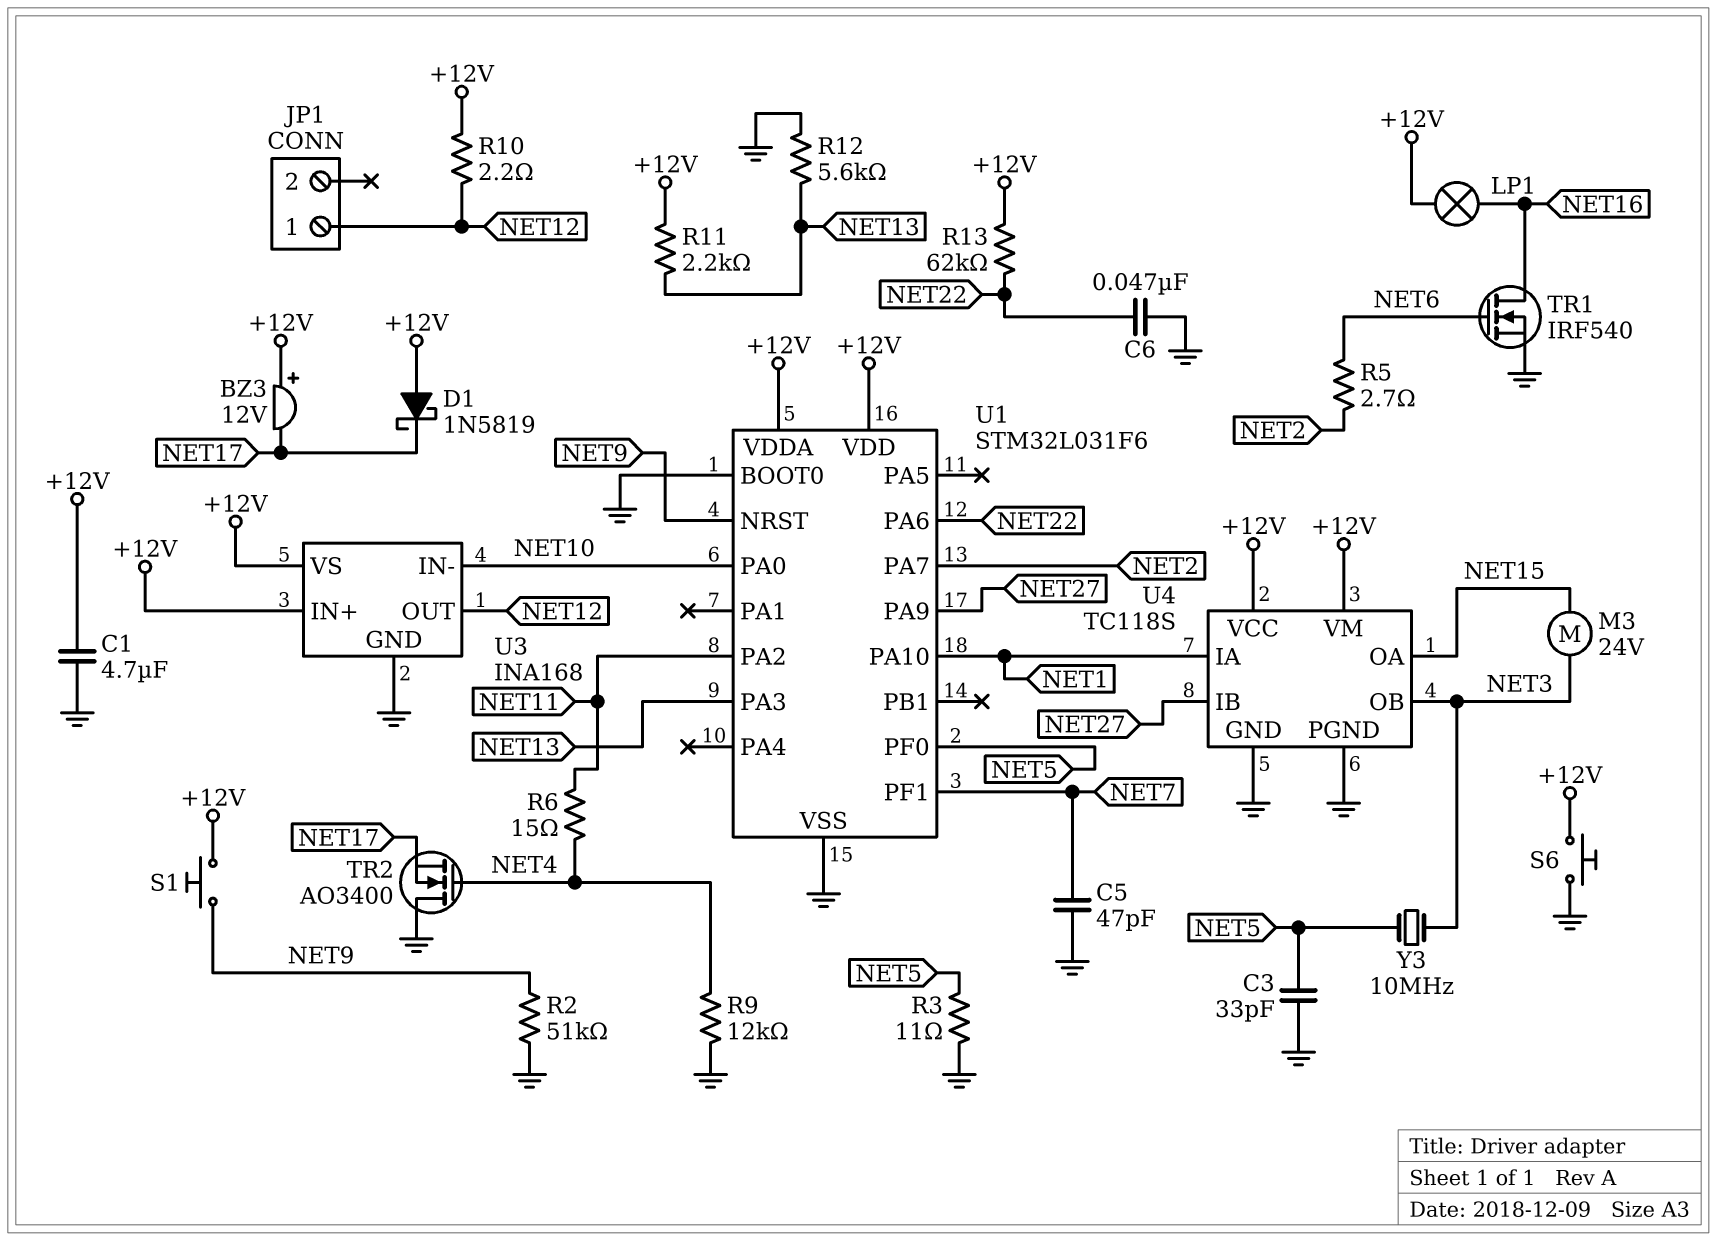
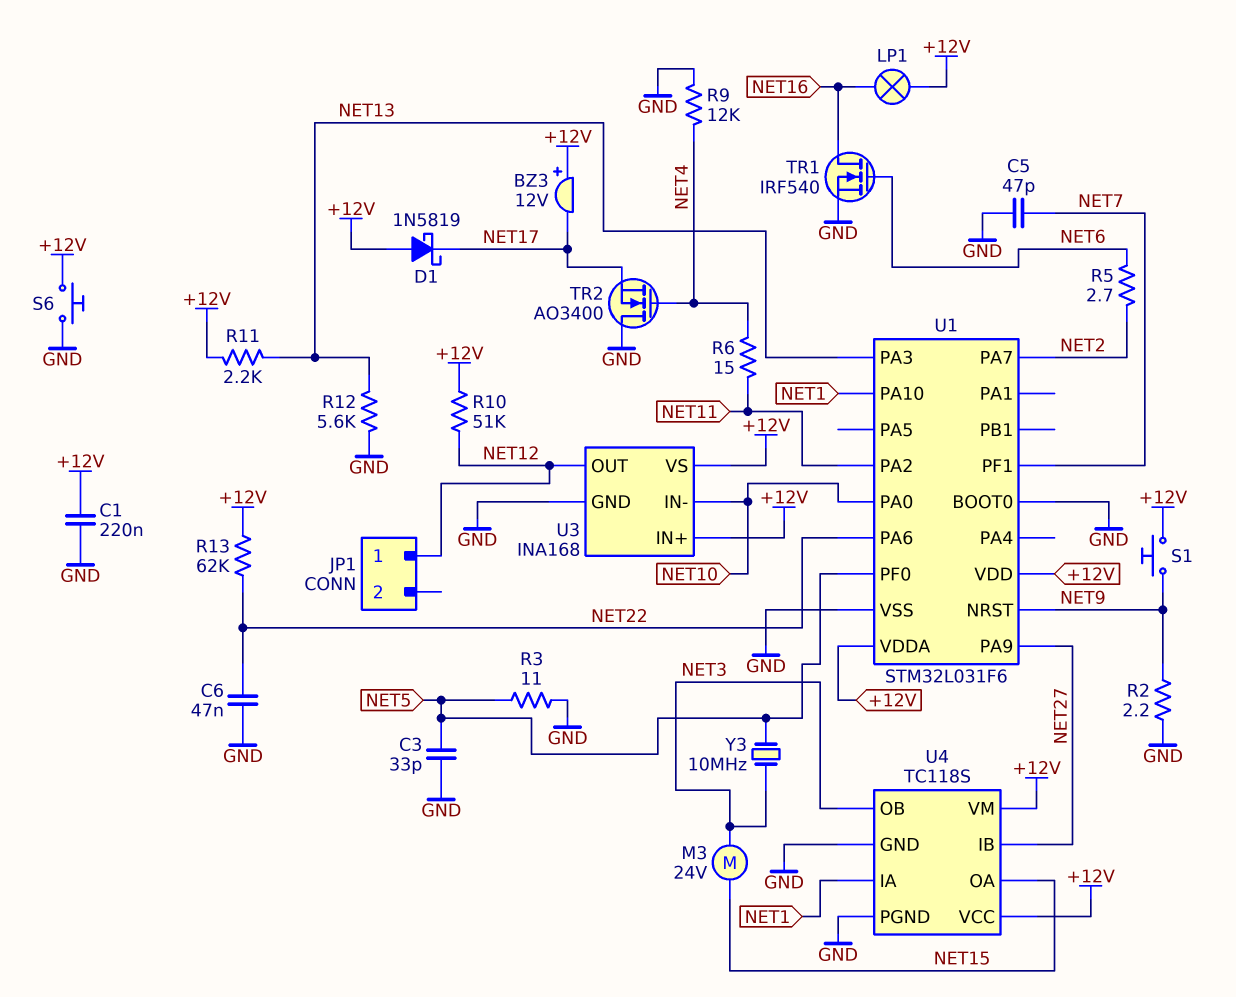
C1: 4.7uF (+12V, GND) -> 220nF (+12V, GND)
R2: 51k (GND, NET9) -> 2.2 (GND, NET9)
R10: 2.2 (+12V, NET12) -> 51k (+12V, NET12)

